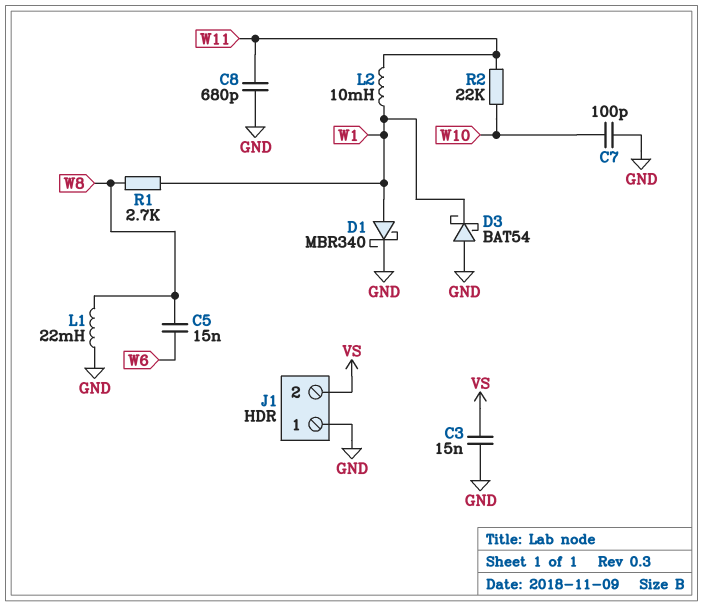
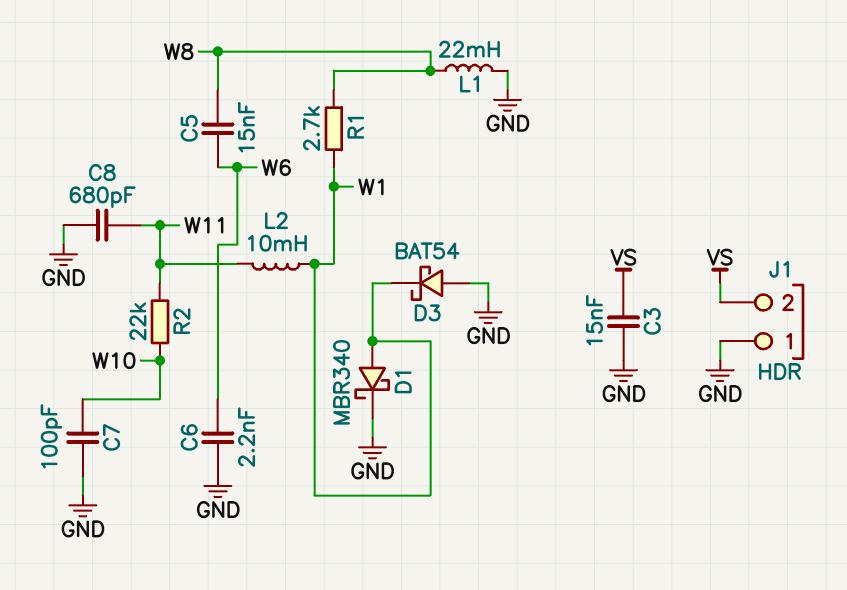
C6: none -> 2.2nF (GND, W6)

